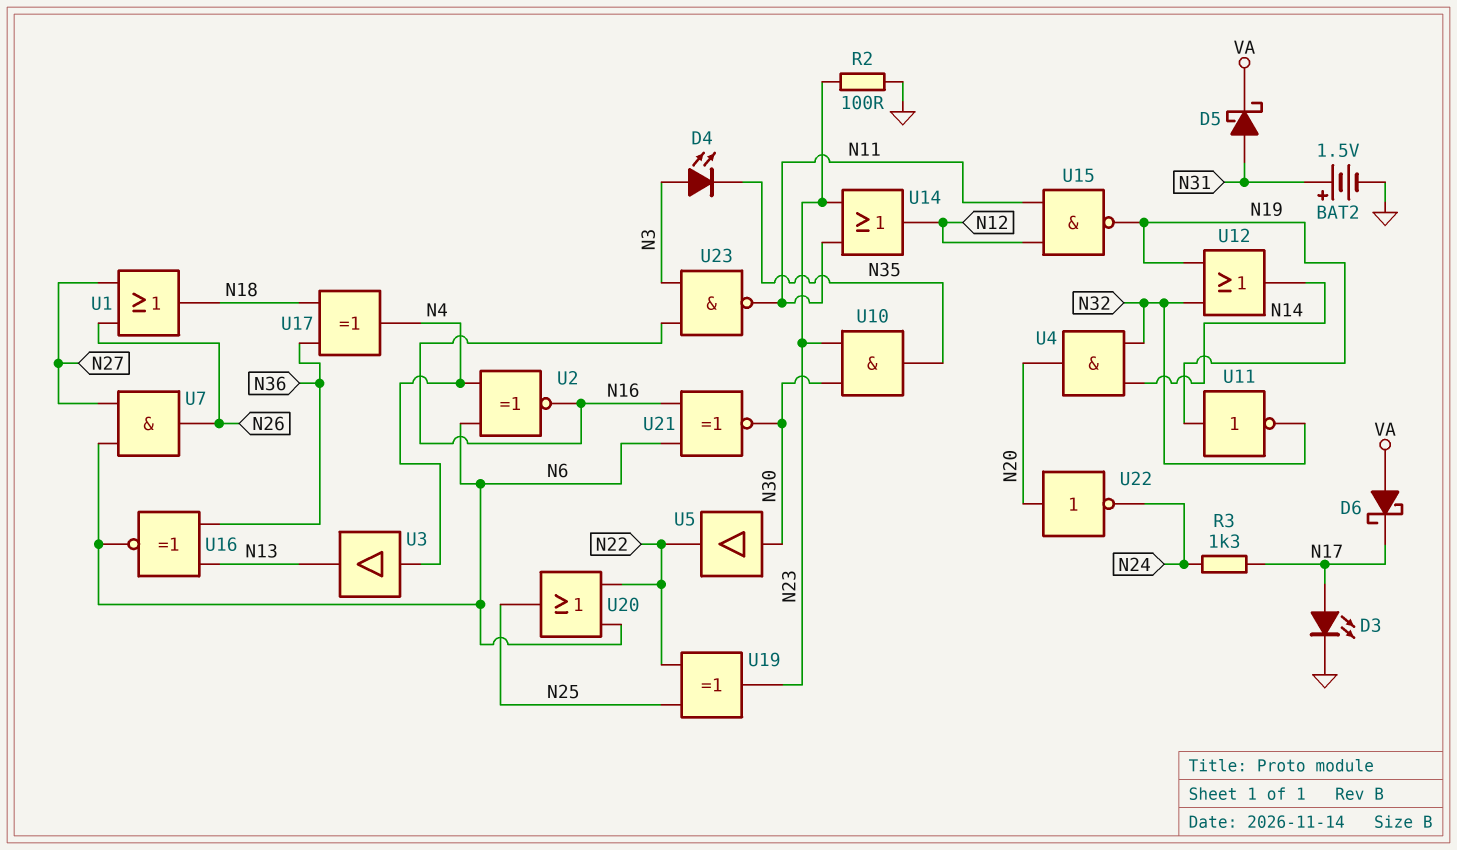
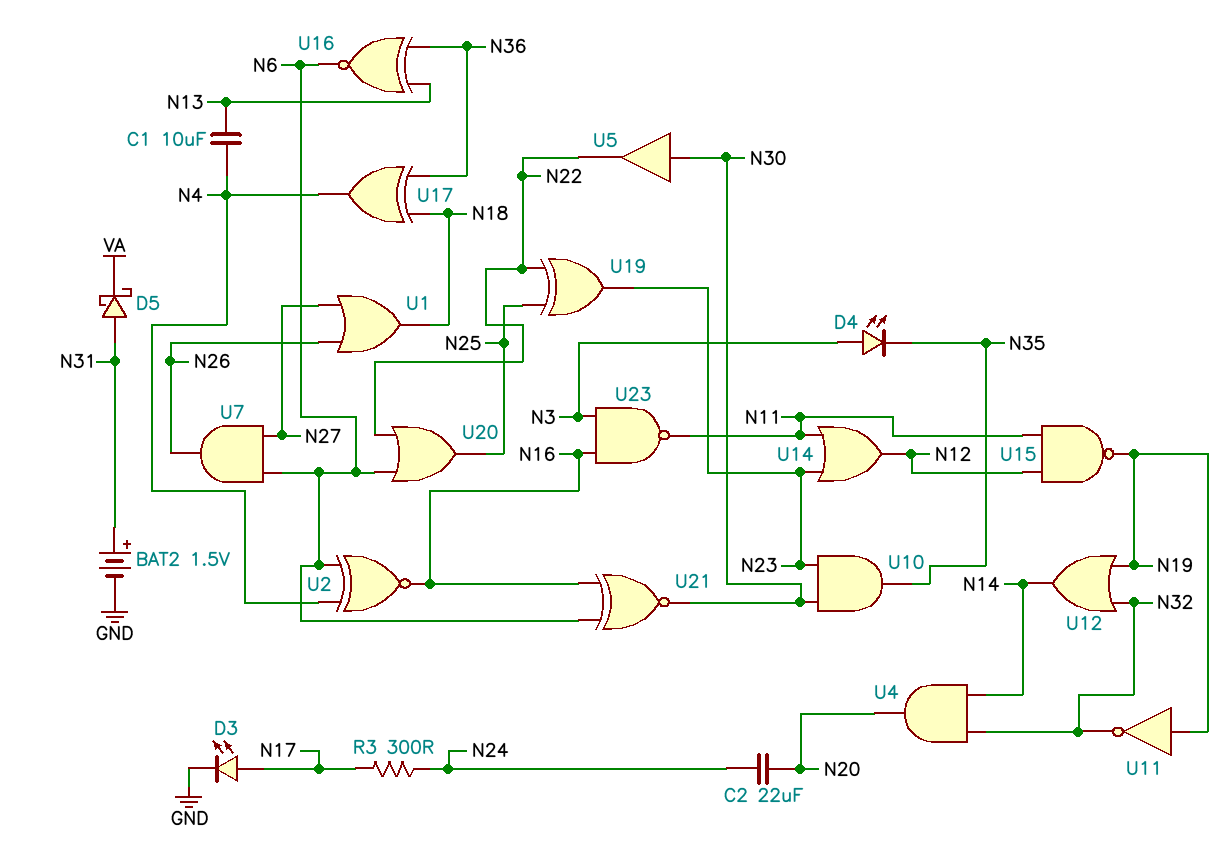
C1: none -> 10uF (N4, N13)
C2: none -> 22uF (N20, N24)
D6: schottky (A VA, K N17) -> none
R2: 100 (GND, N23) -> none
R3: 1.3k (N17, N24) -> 300 (N17, N24)
U3: buffer (in N4, out N13) -> none
U22: NOT (in N20, out N24) -> none

